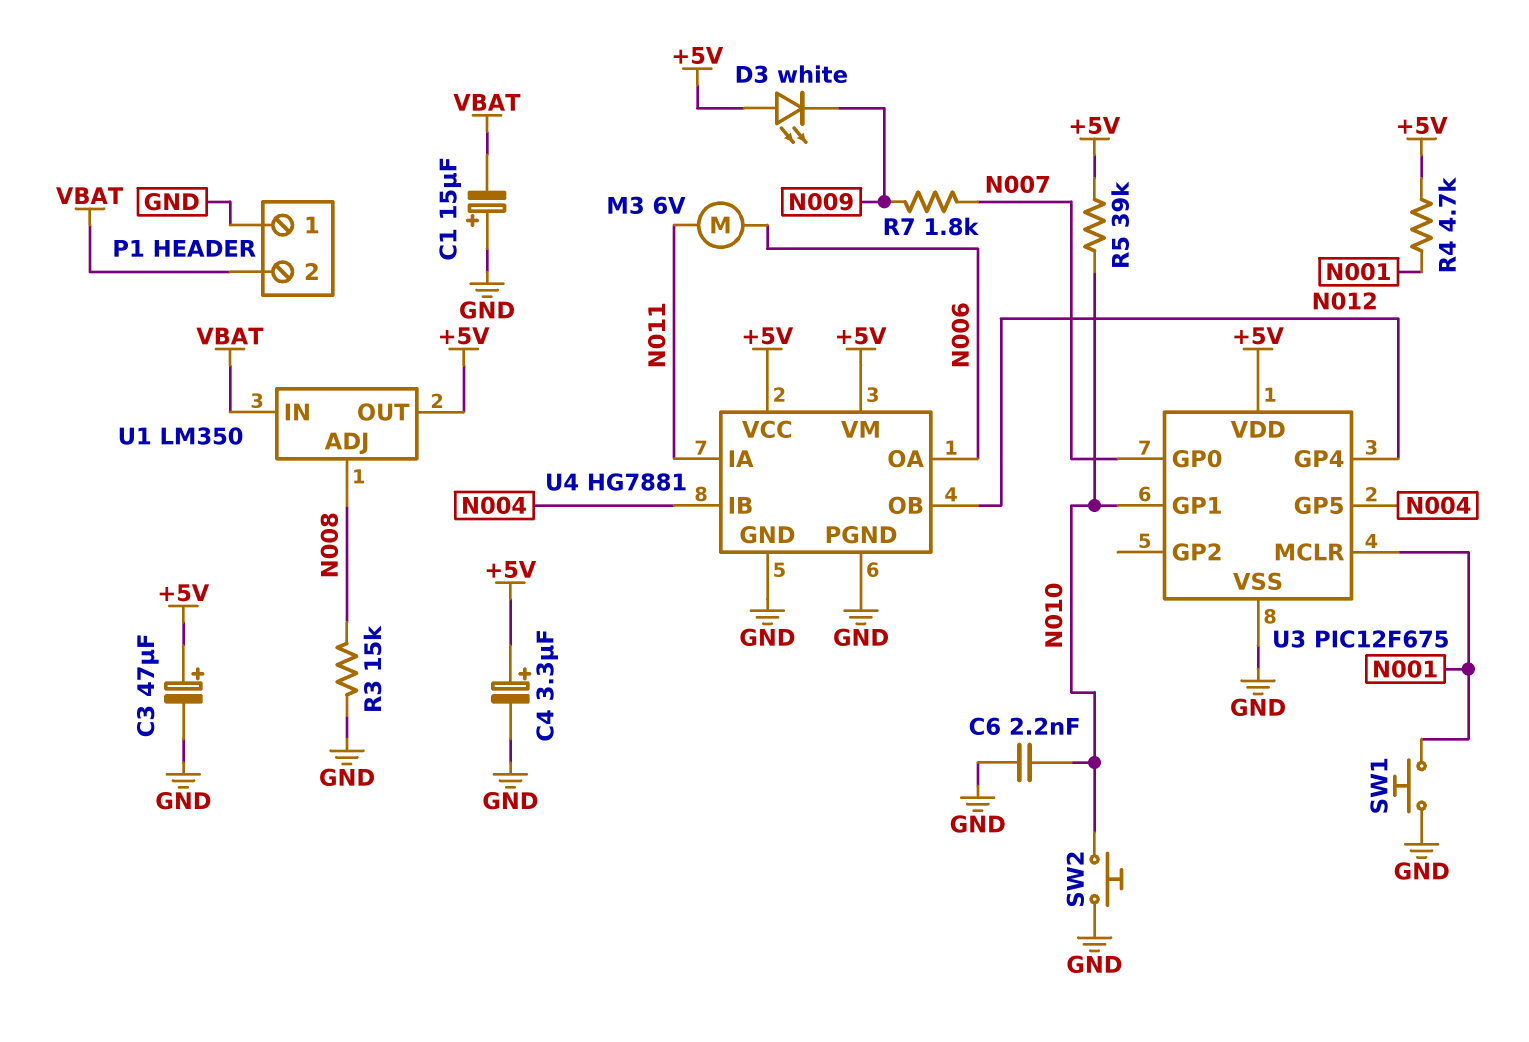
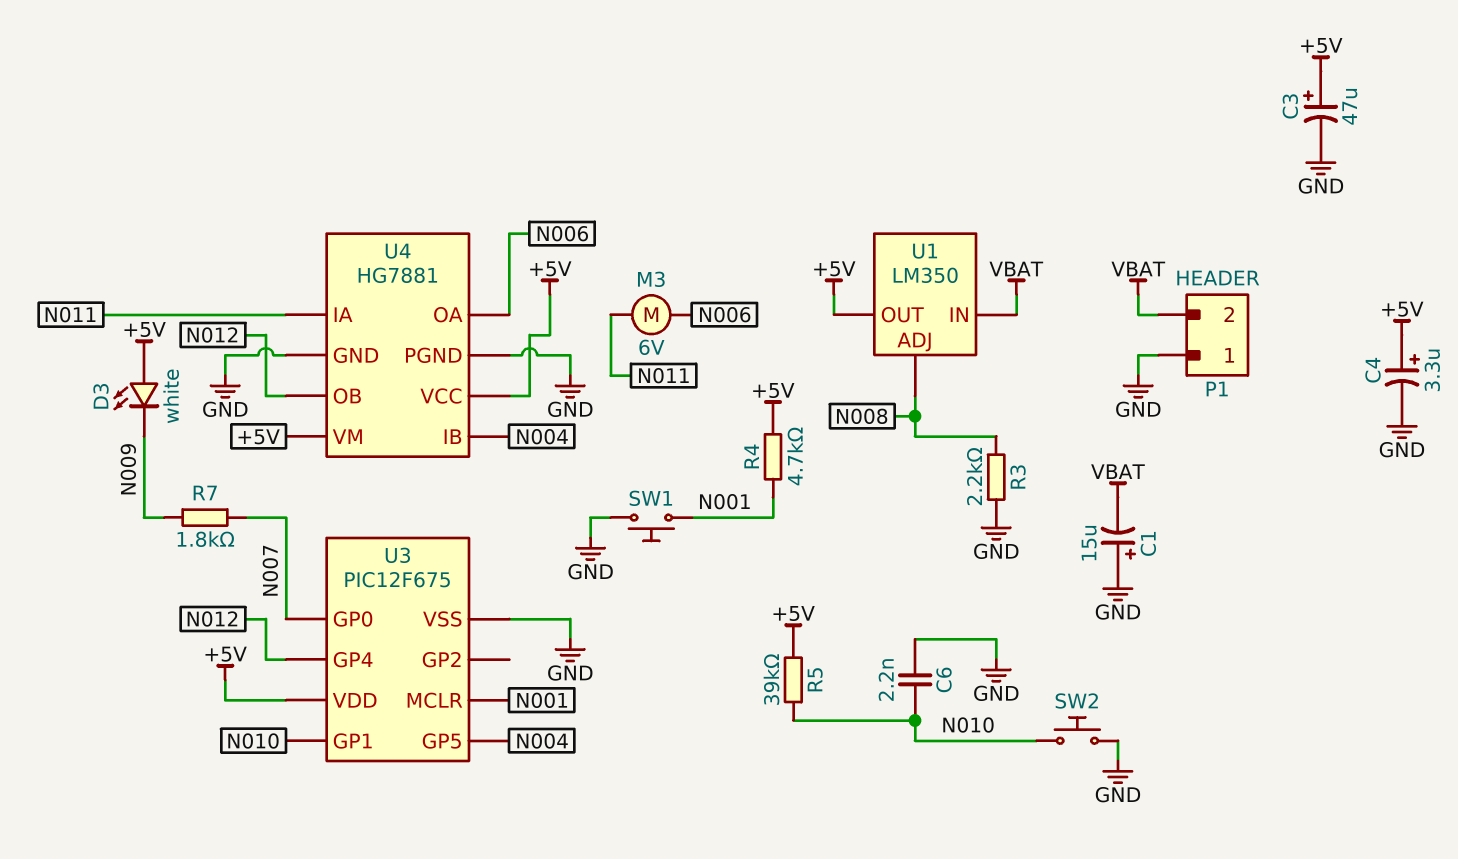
R3: 15k (GND, N008) -> 2.2k (GND, N008)

